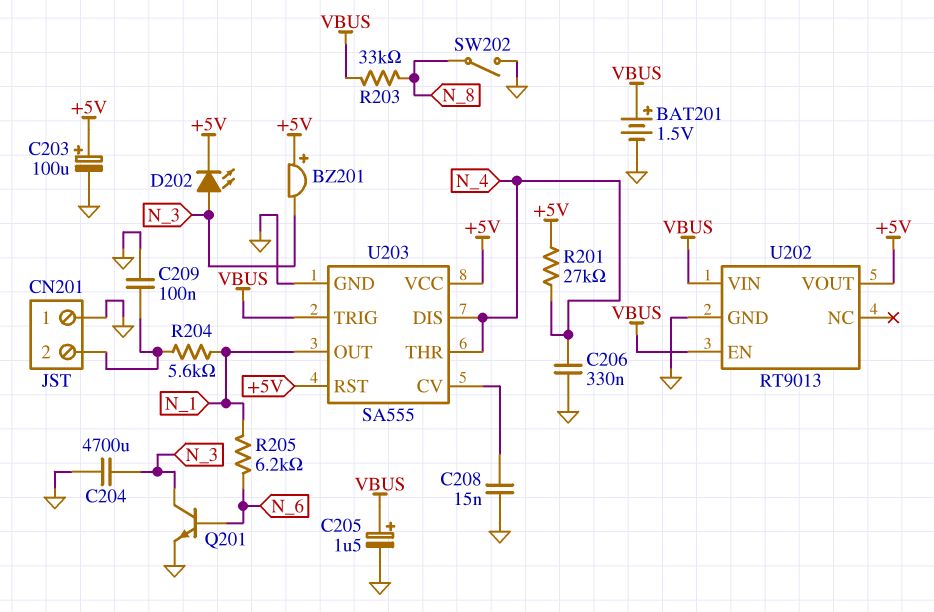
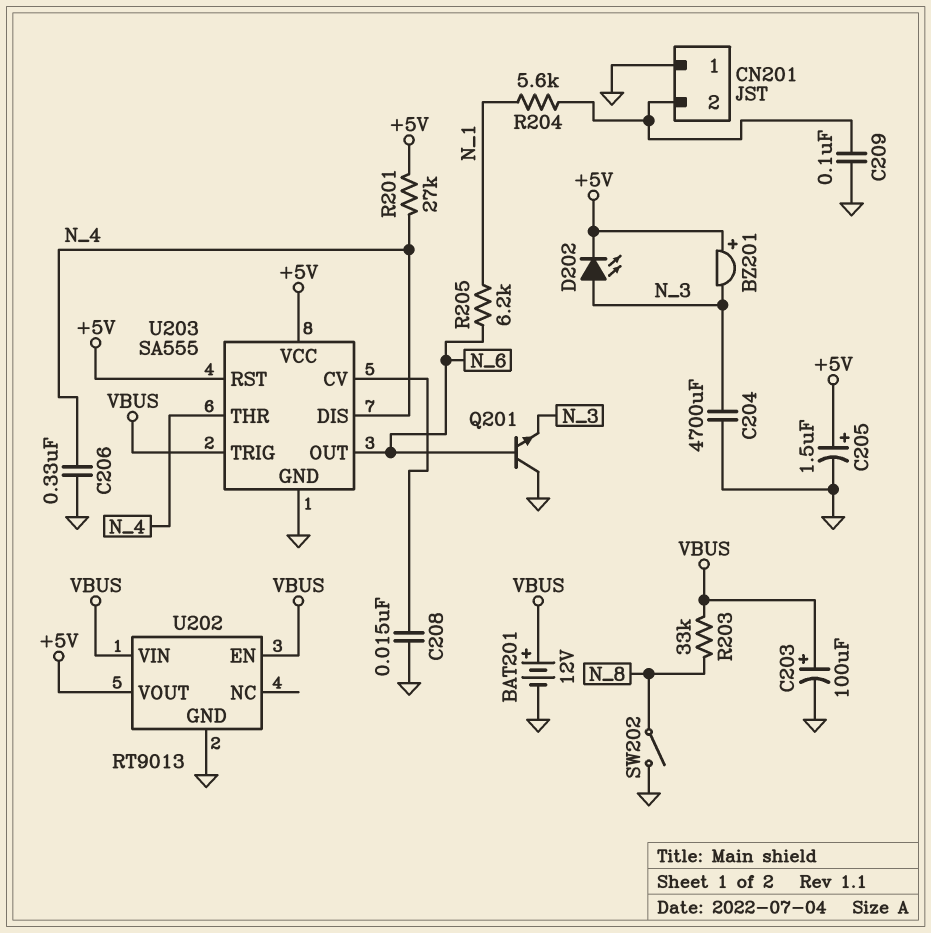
BAT201: 1.5V (plus VBUS, minus GND) -> 12V (plus VBUS, minus GND)
C203: 100uF (plus +5V, minus GND) -> 100uF (plus VBUS, minus GND)
C205: 1.5uF (plus VBUS, minus GND) -> 1.5uF (plus +5V, minus GND)
Q201: NPN (B N_6, C N_3, E GND) -> NPN (B N_6, C GND, E N_3)
U203 pin OUT: N_1 -> N_6

